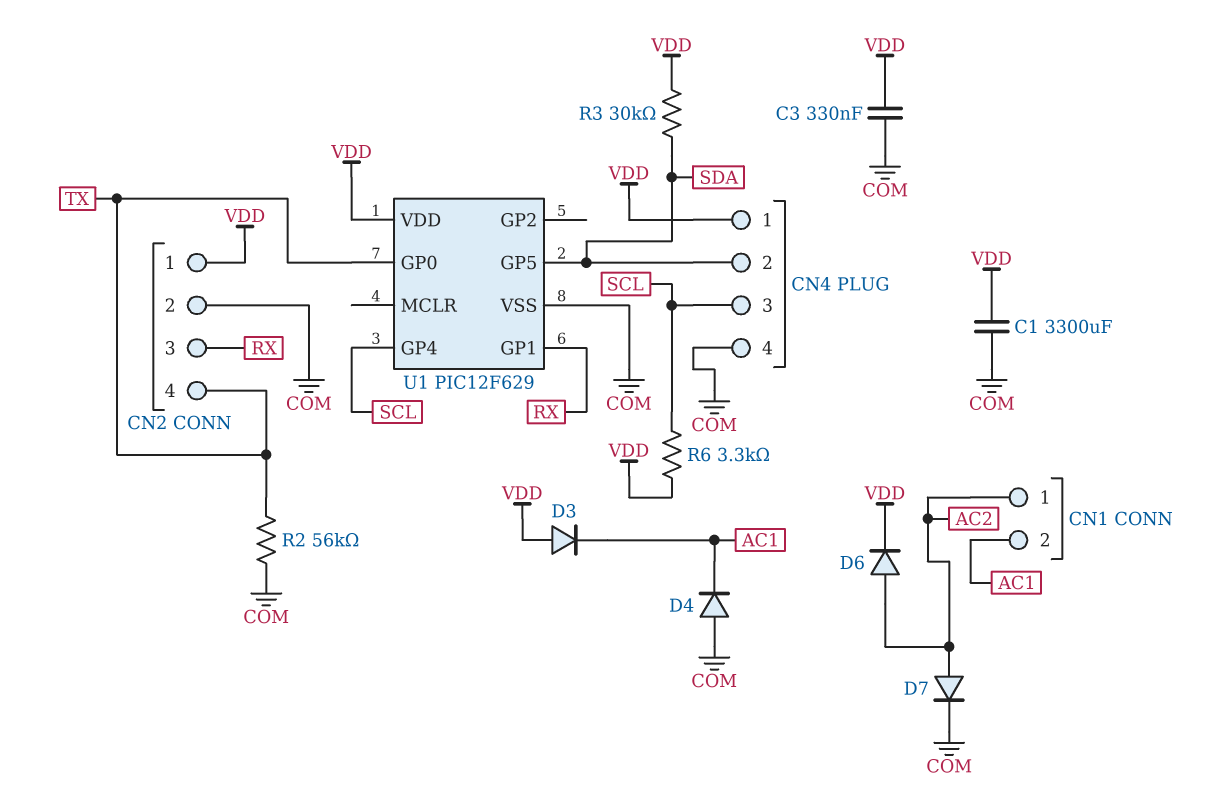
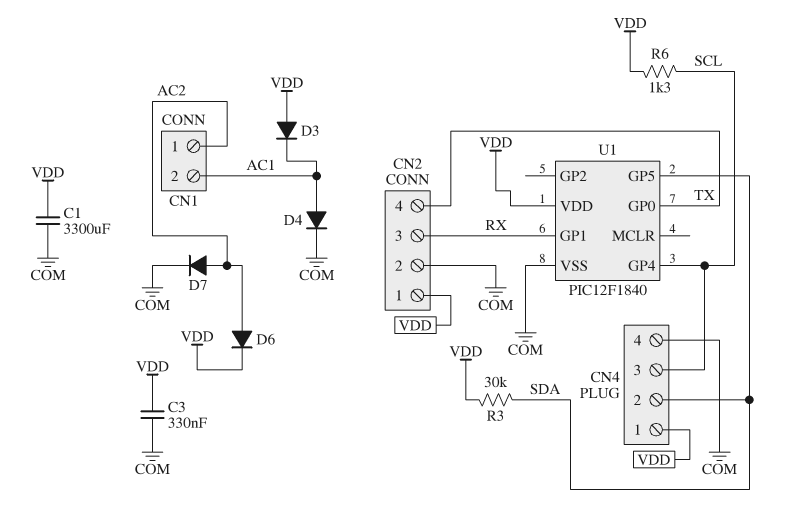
D4: diode (A COM, K AC1) -> diode (A AC1, K COM)
R2: 56k (COM, TX) -> none
R6: 3.3k (SCL, VDD) -> 1.3k (SCL, VDD)
U1: PIC12F629 -> PIC12F1840

